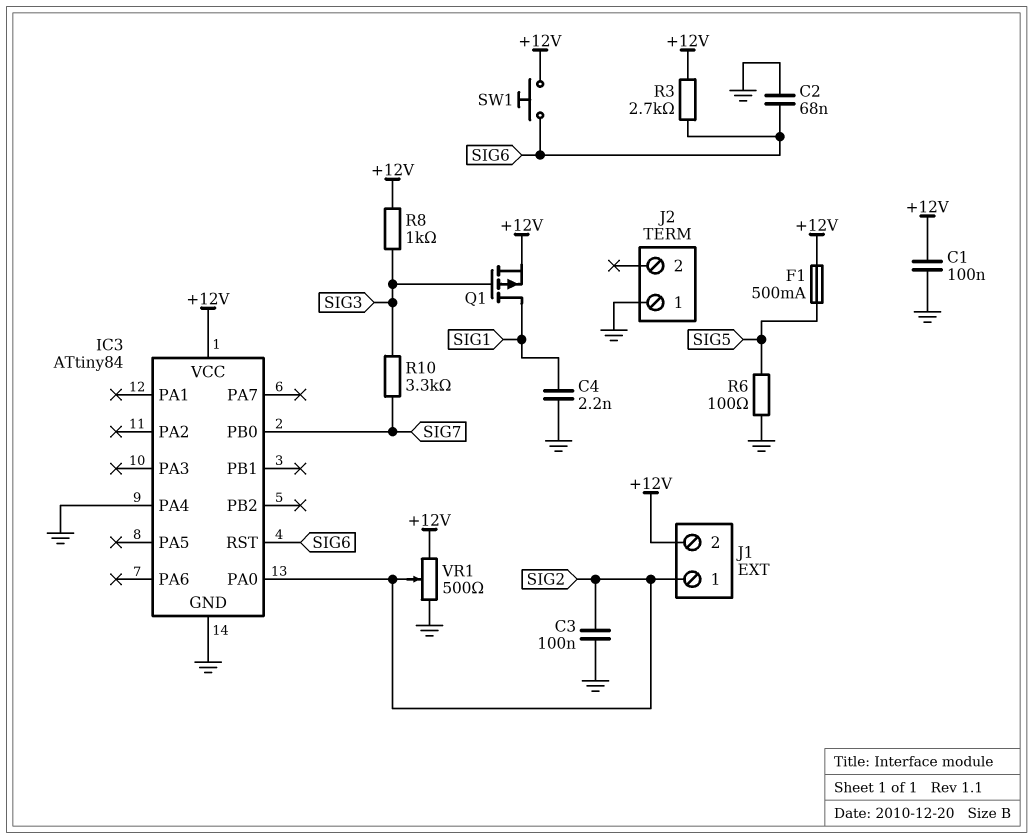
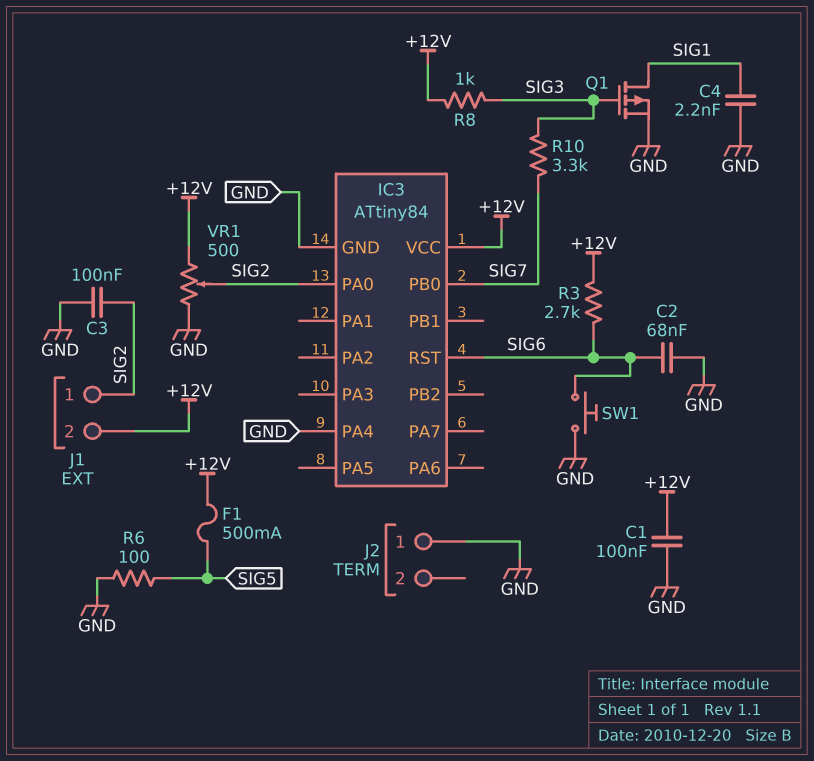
Q1: PMOS (G SIG3, D SIG1, S +12V) -> PMOS (G SIG3, D SIG1, S GND)
SW1: button (+12V, SIG6) -> button (GND, SIG6)

